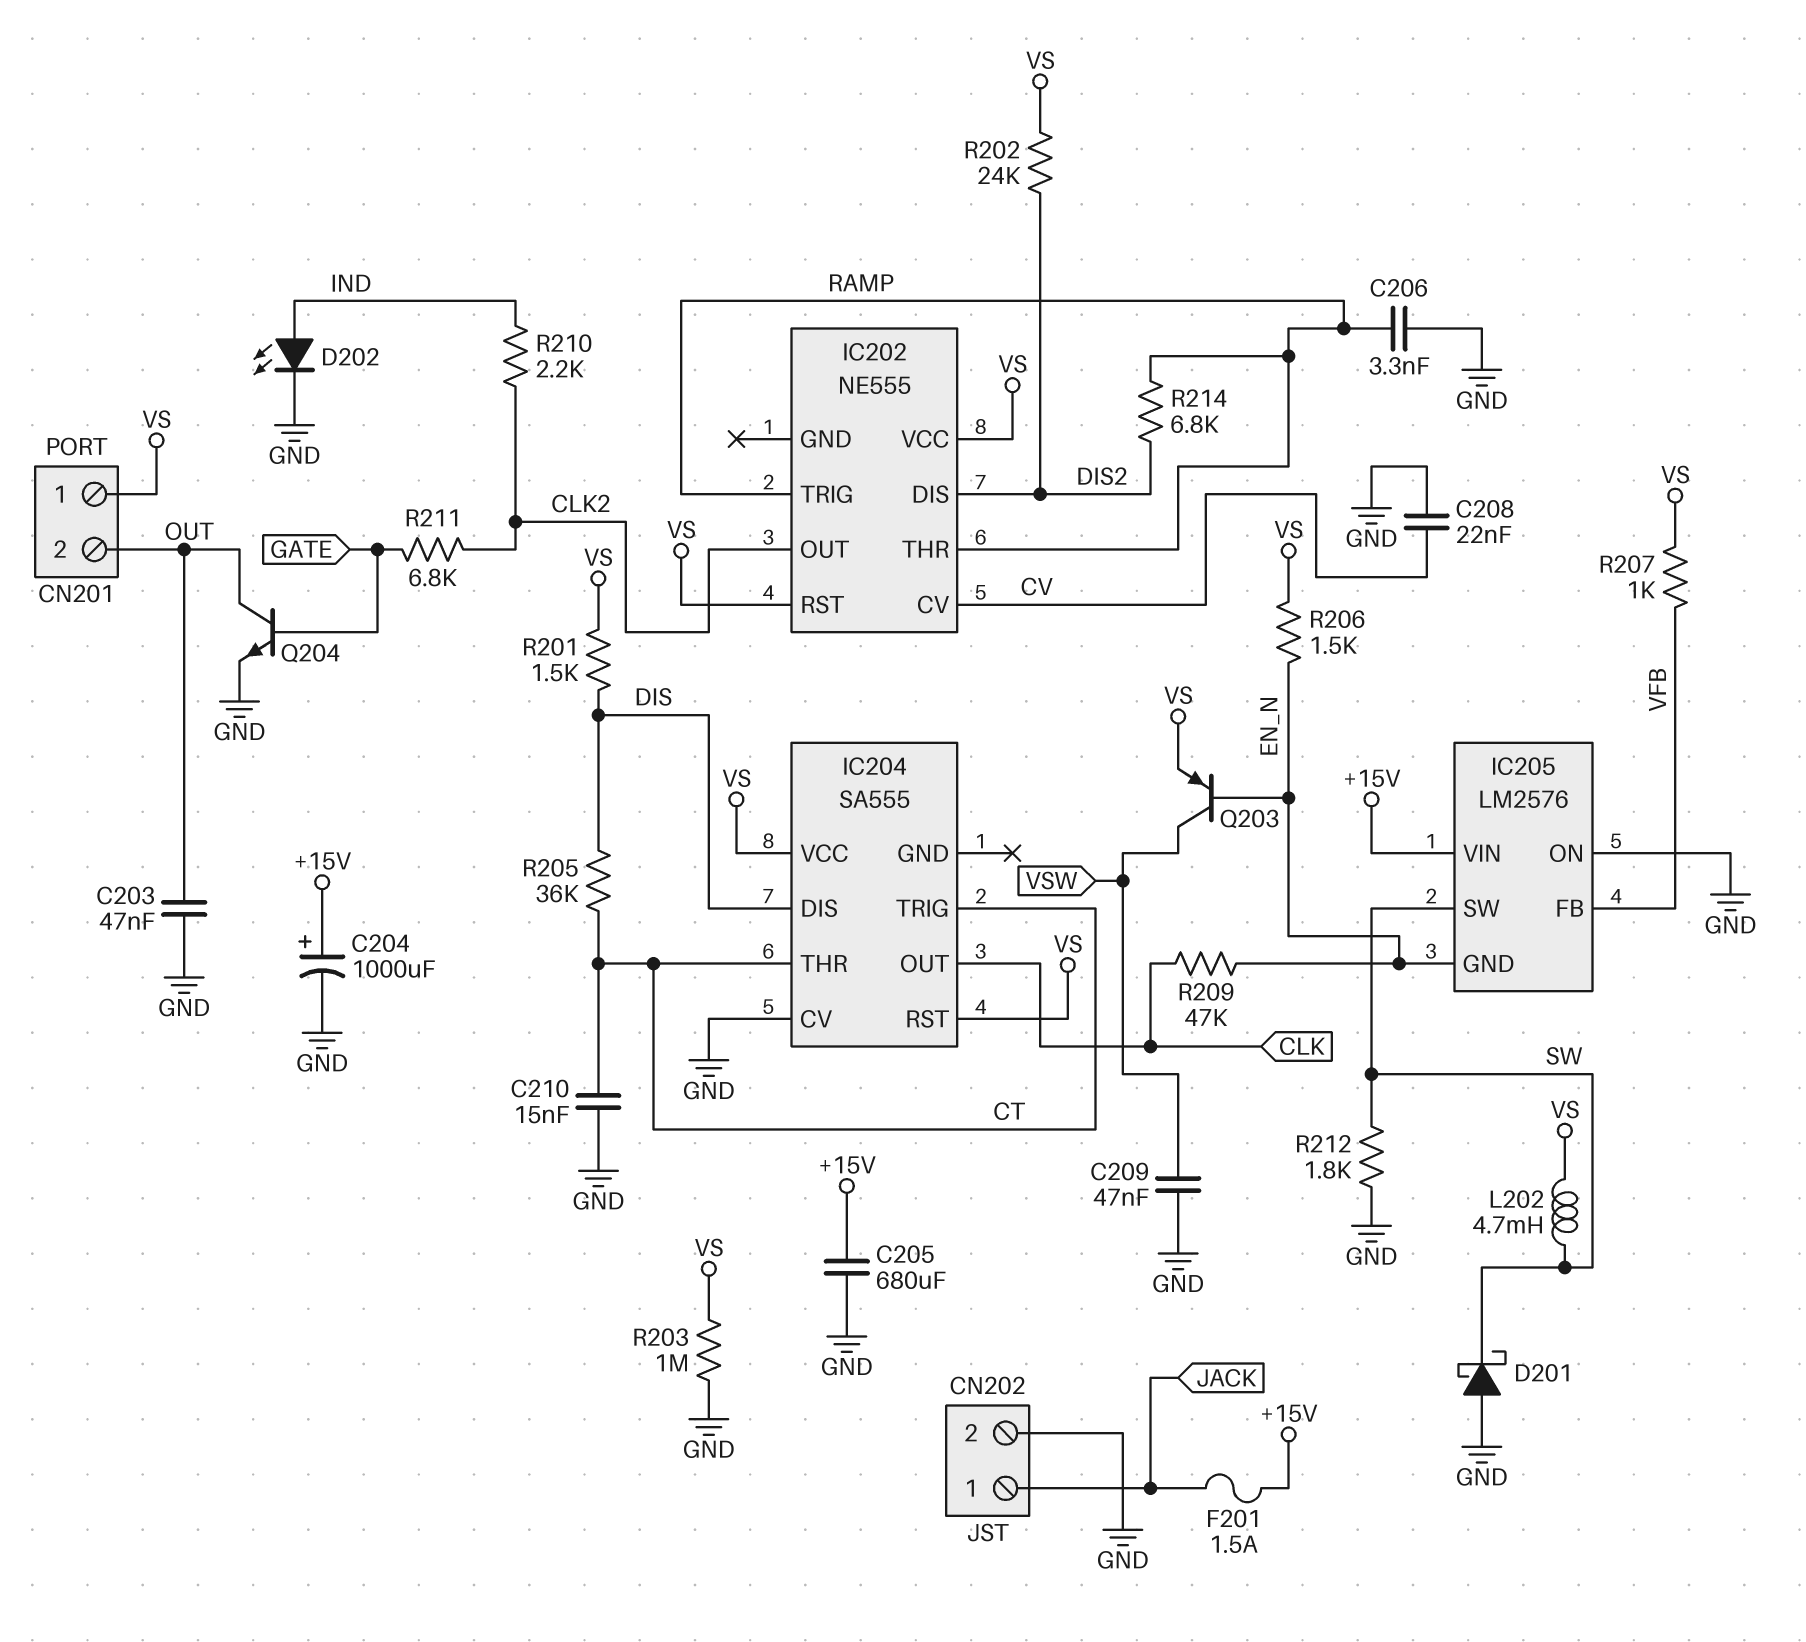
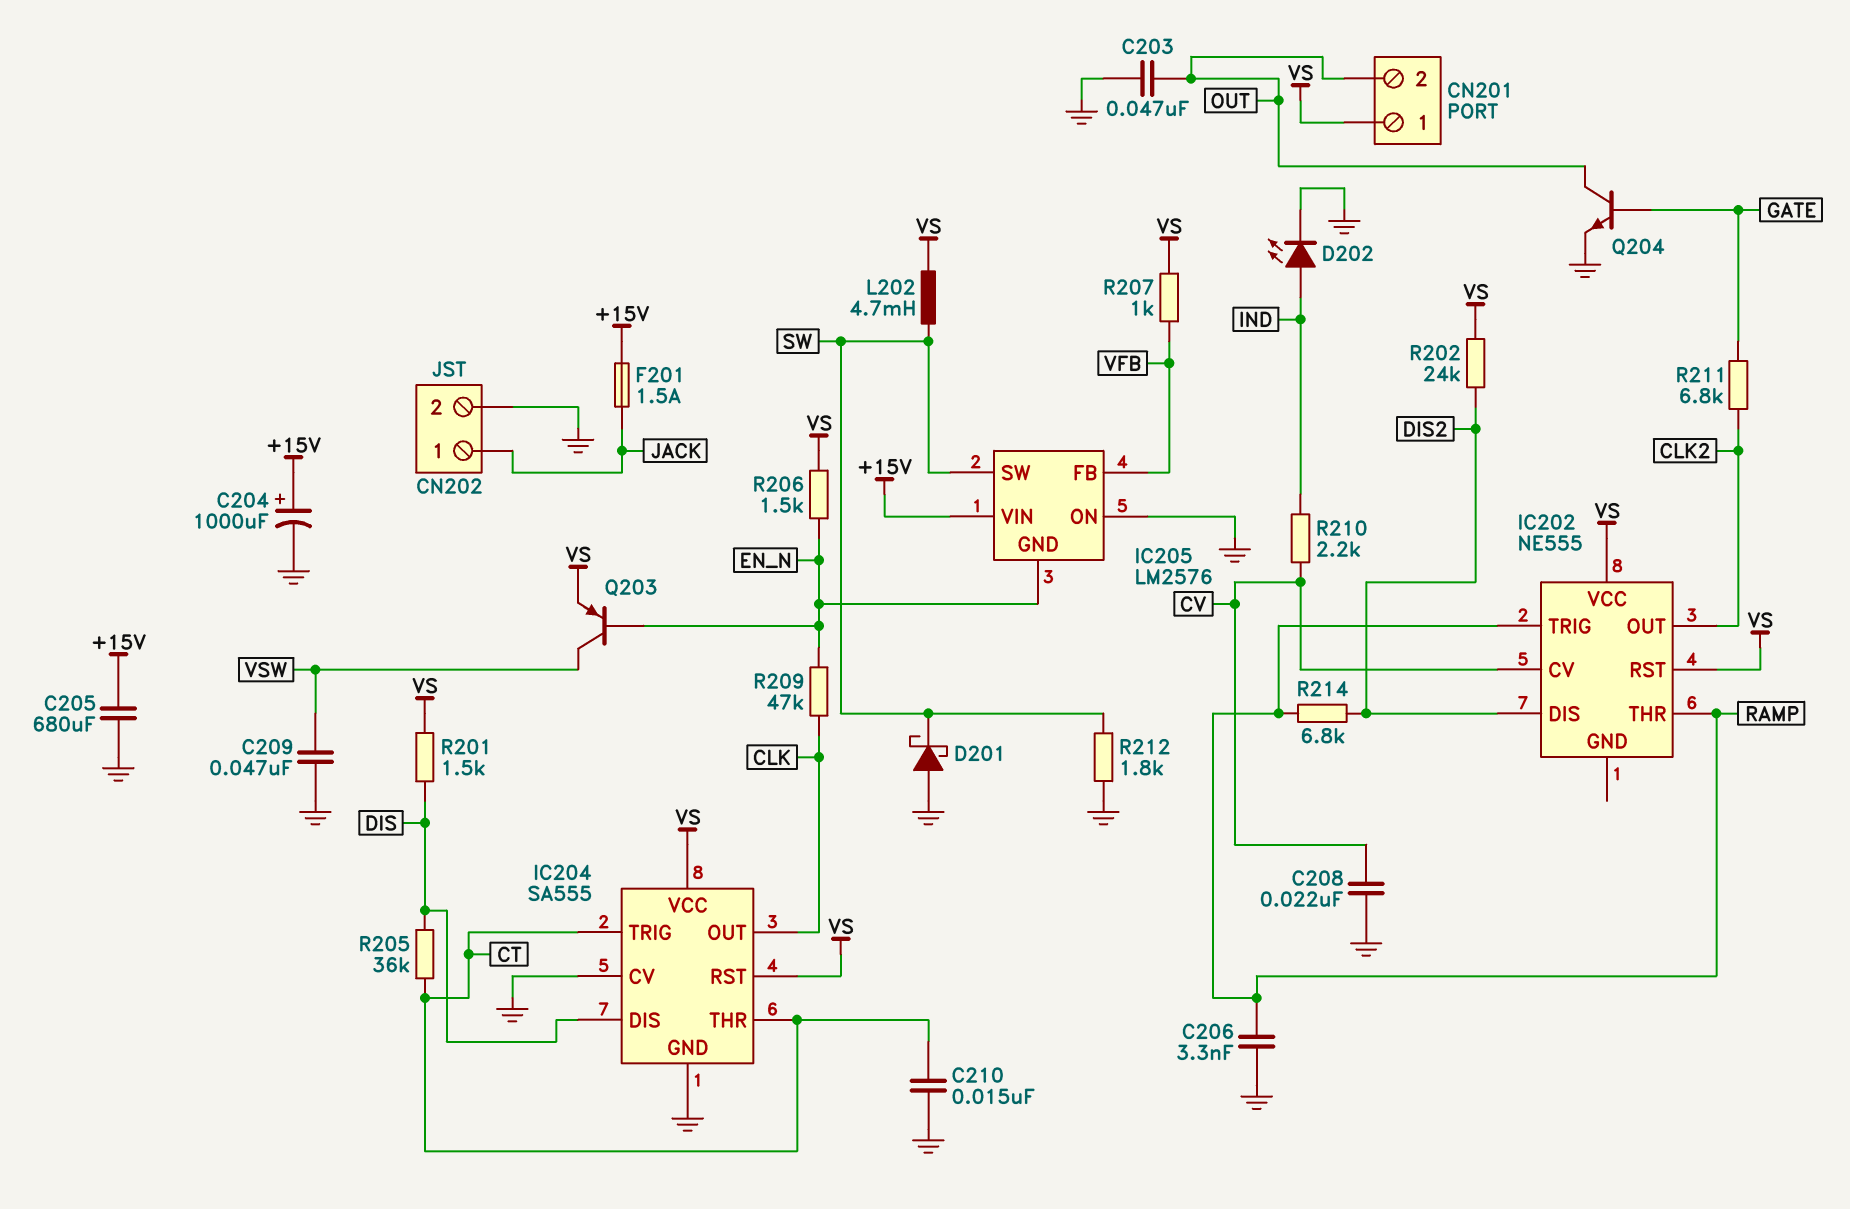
IC204 pin GND: none -> GND
R203: 1M (GND, VS) -> none
R210: 2.2k (CLK2, IND) -> 2.2k (CV, IND)

